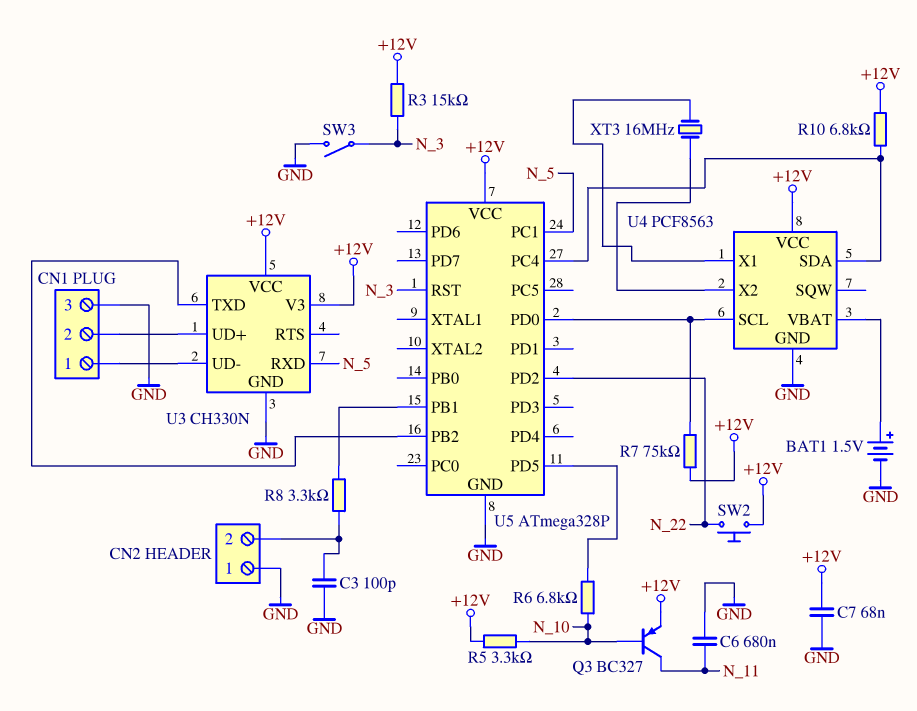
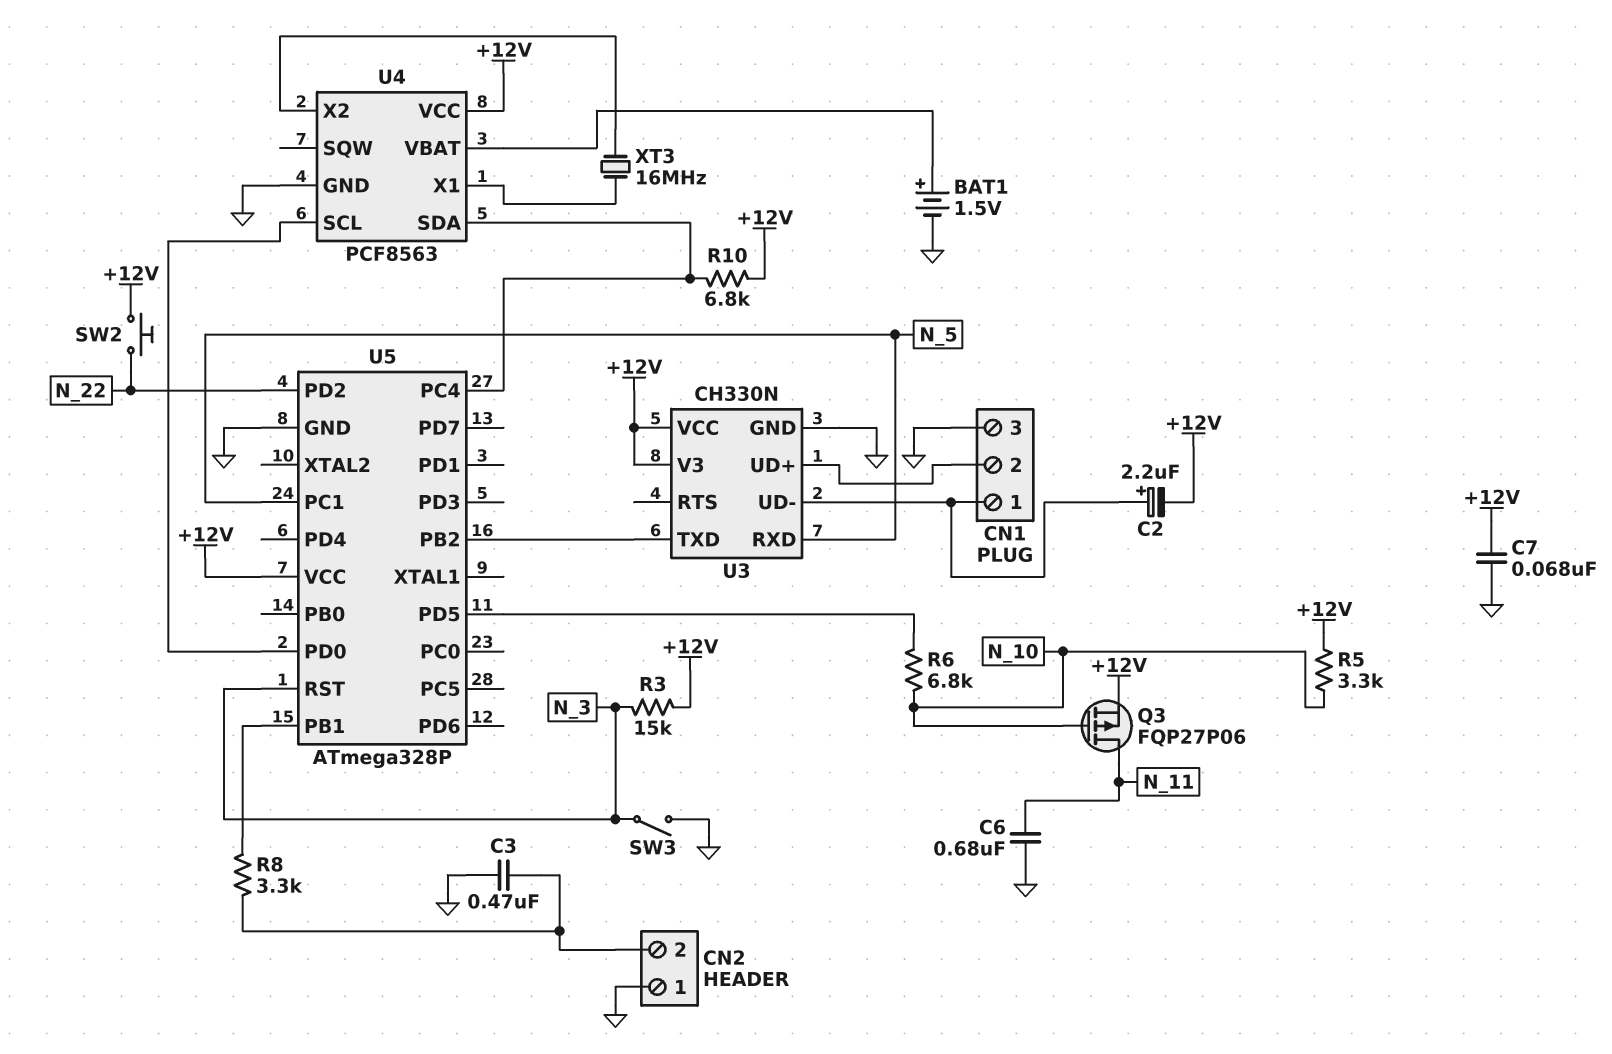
C2: none -> 2.2uF (plus CN1/1, minus +12V)
C3: 100pF (CN2/2, GND) -> 470nF (CN2/2, GND)
Q3: PNP BC327 (B N_10, C N_11, E +12V) -> PMOS FQP27P06 (G N_10, D N_11, S +12V)
R7: 75k (+12V, U4/SCL) -> none

